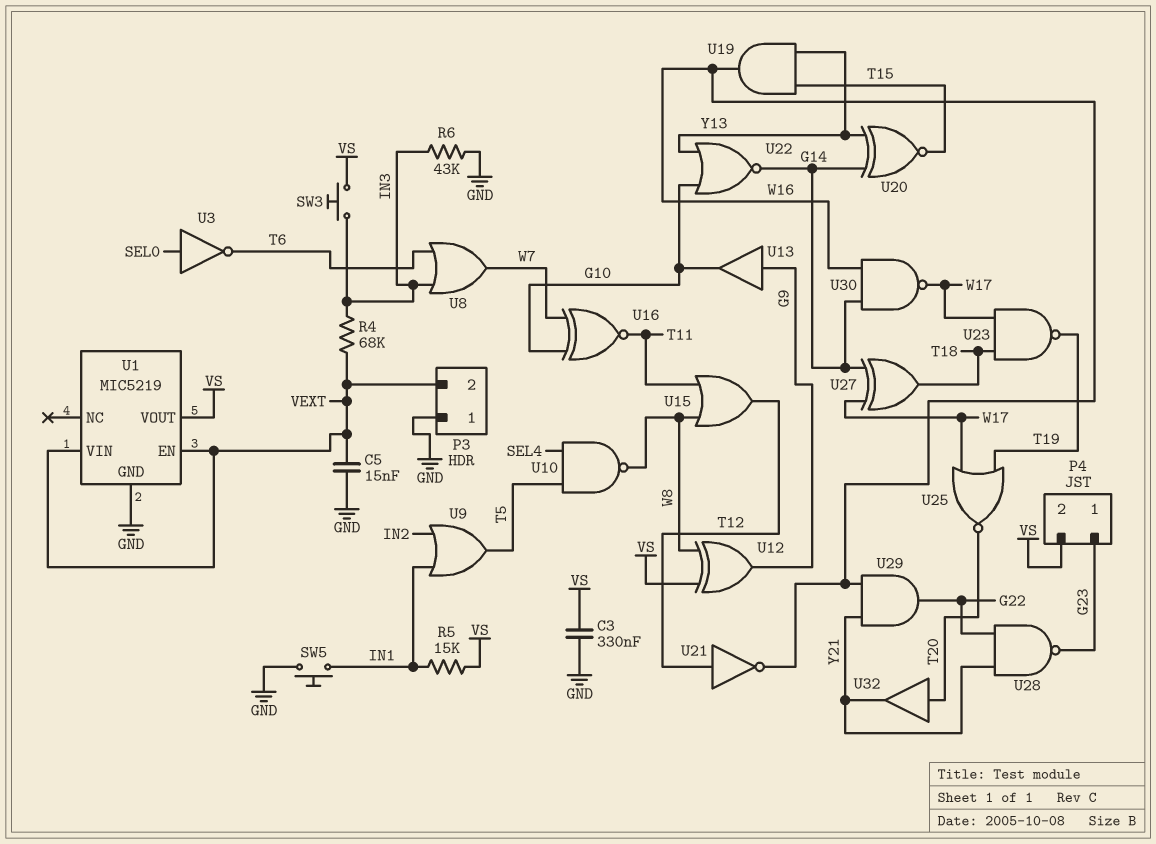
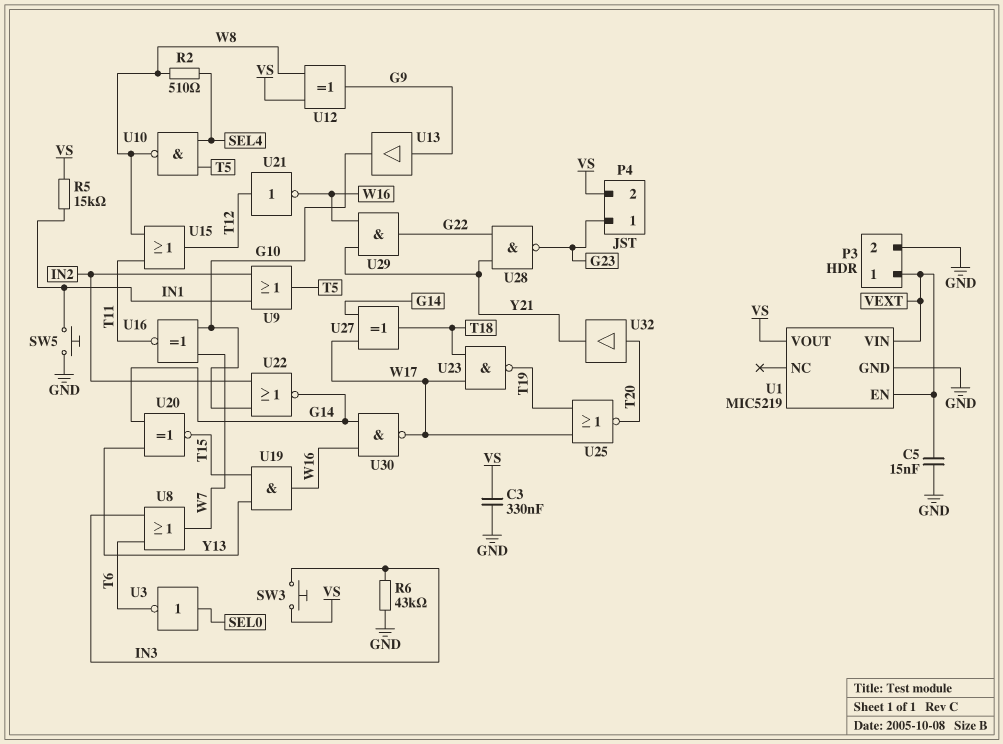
P3 pin 1: GND -> VEXT
P3 pin 2: VEXT -> GND
R2: none -> 510 (SEL4, W8)
R4: 68k (IN3, VEXT) -> none
U22: NOR (in G10, in Y13, out G14) -> NOR (in G10, in IN2, out G14)

